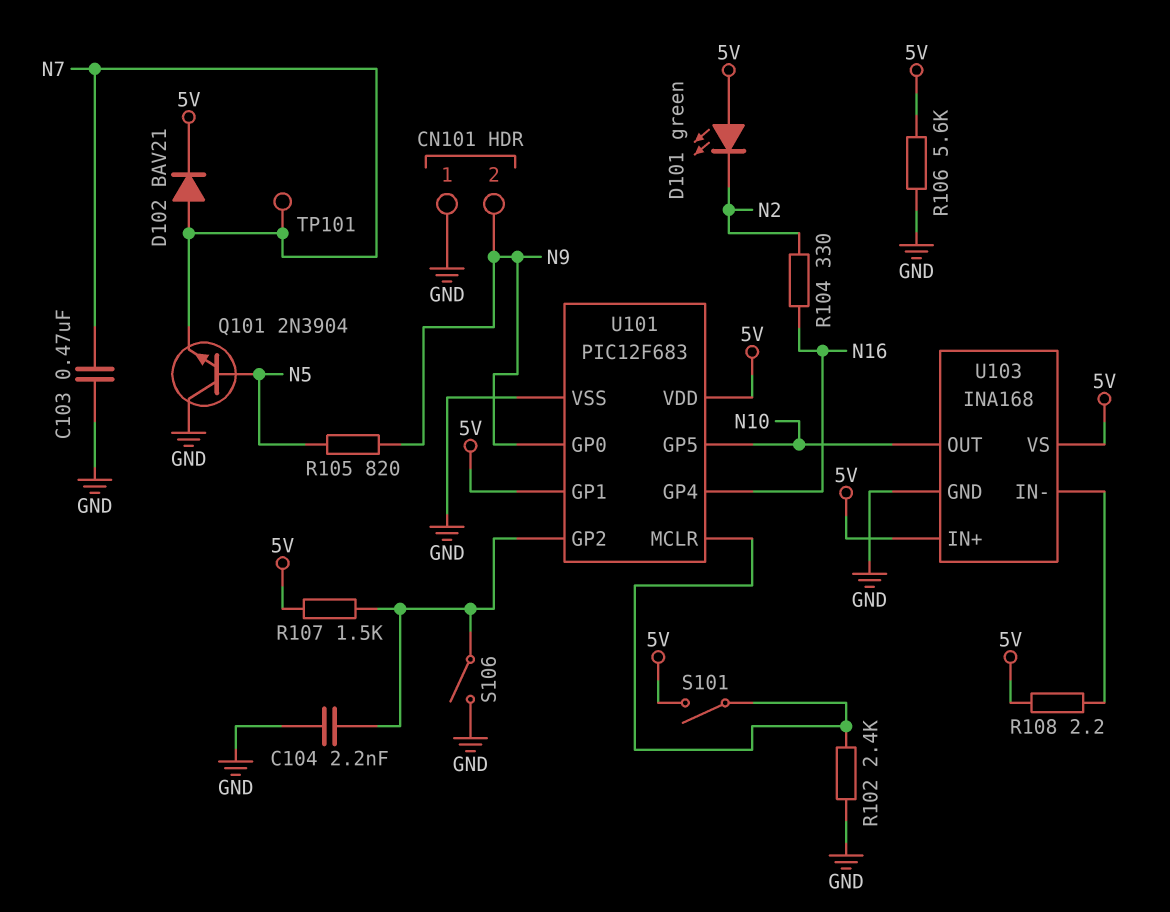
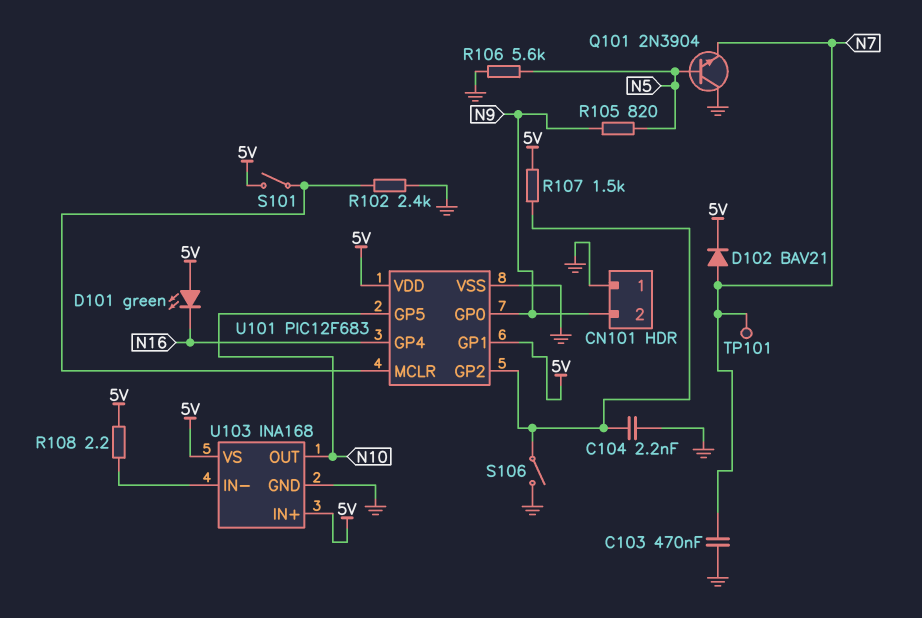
D101: LED green (A 5V, K N2) -> LED green (A 5V, K N16)
R104: 330 (N2, N16) -> none
R106: 5.6k (5V, GND) -> 5.6k (GND, N5)

